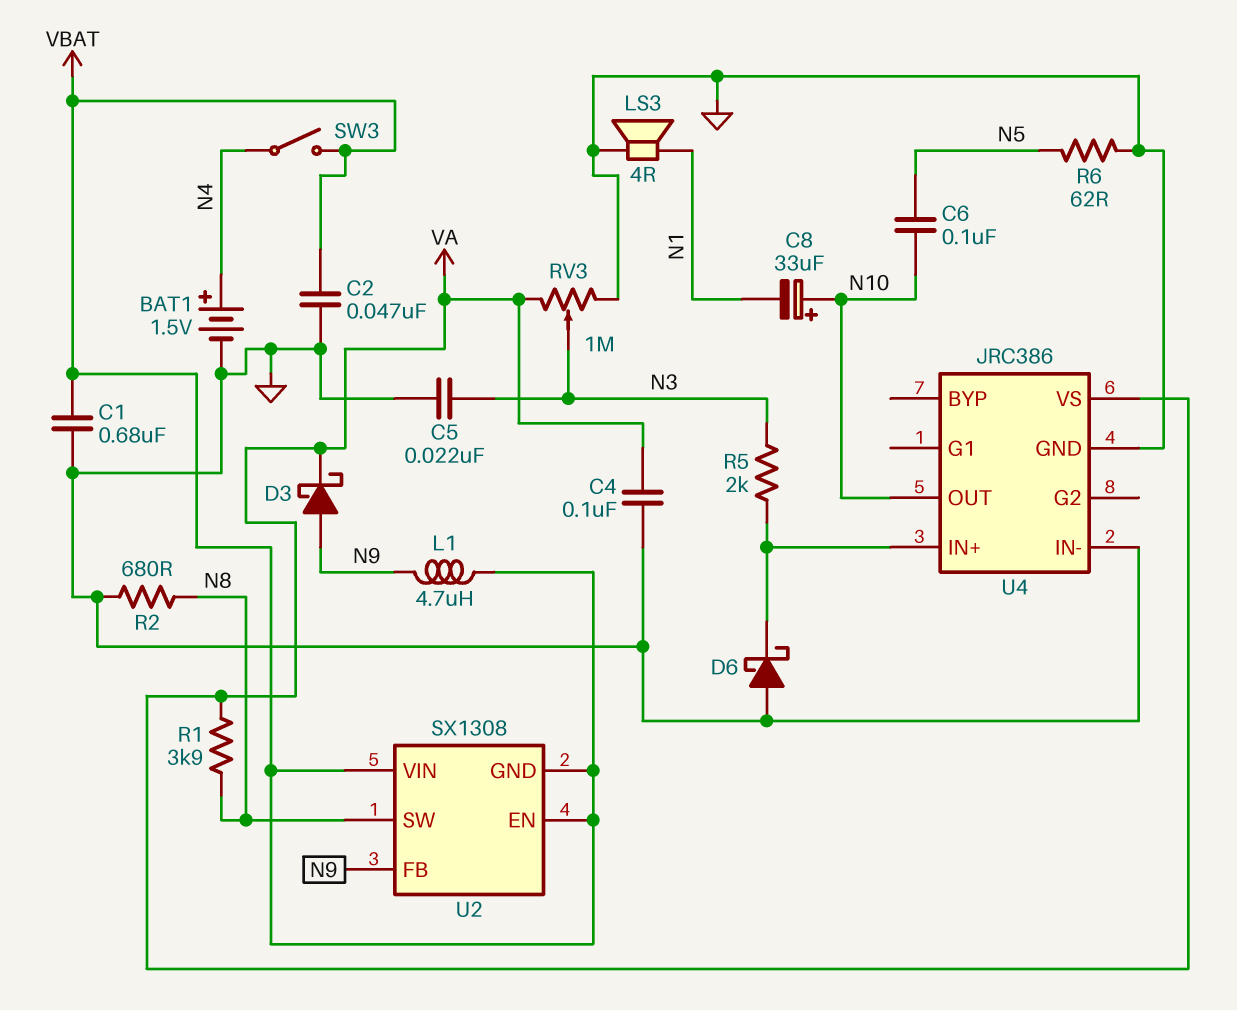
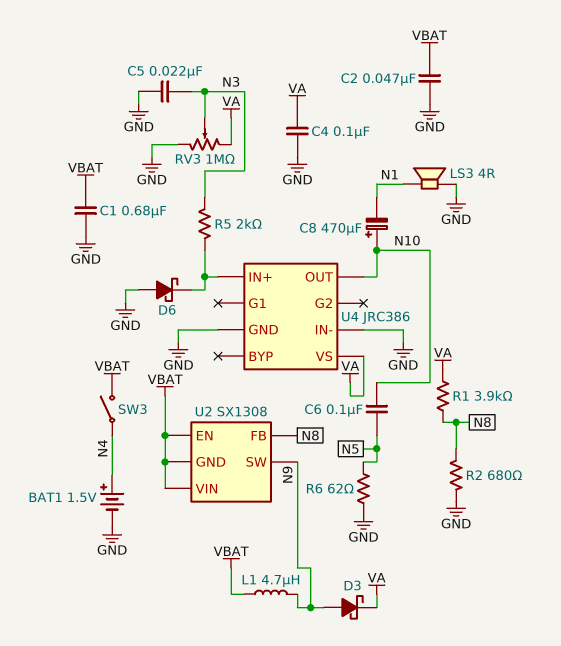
C8: 33uF (plus N10, minus N1) -> 470uF (plus N10, minus N1)
U2 pin FB: N9 -> N8
U2 pin SW: N8 -> N9

